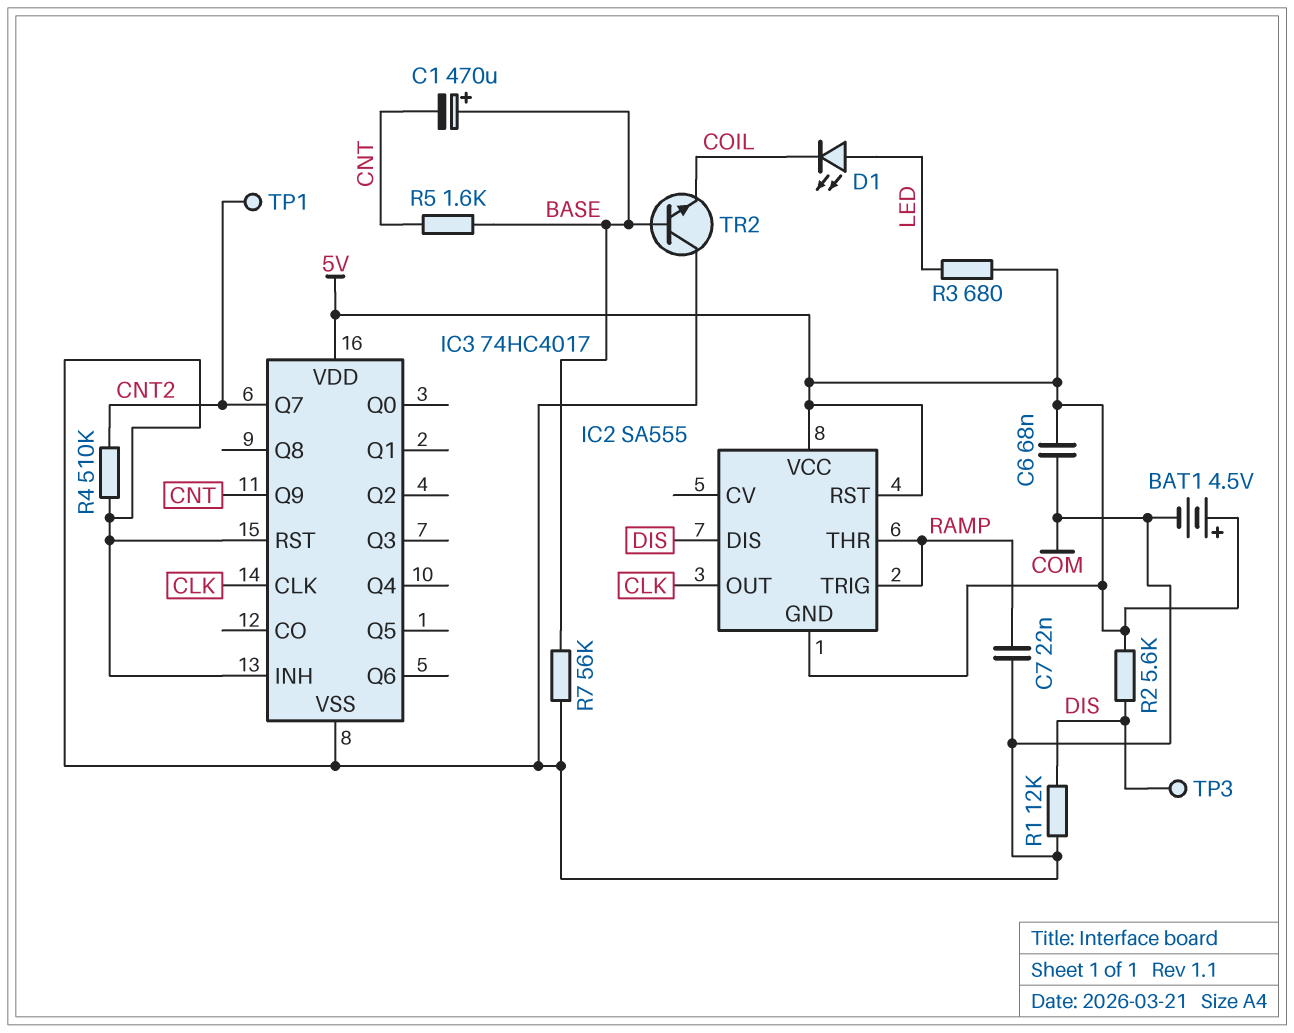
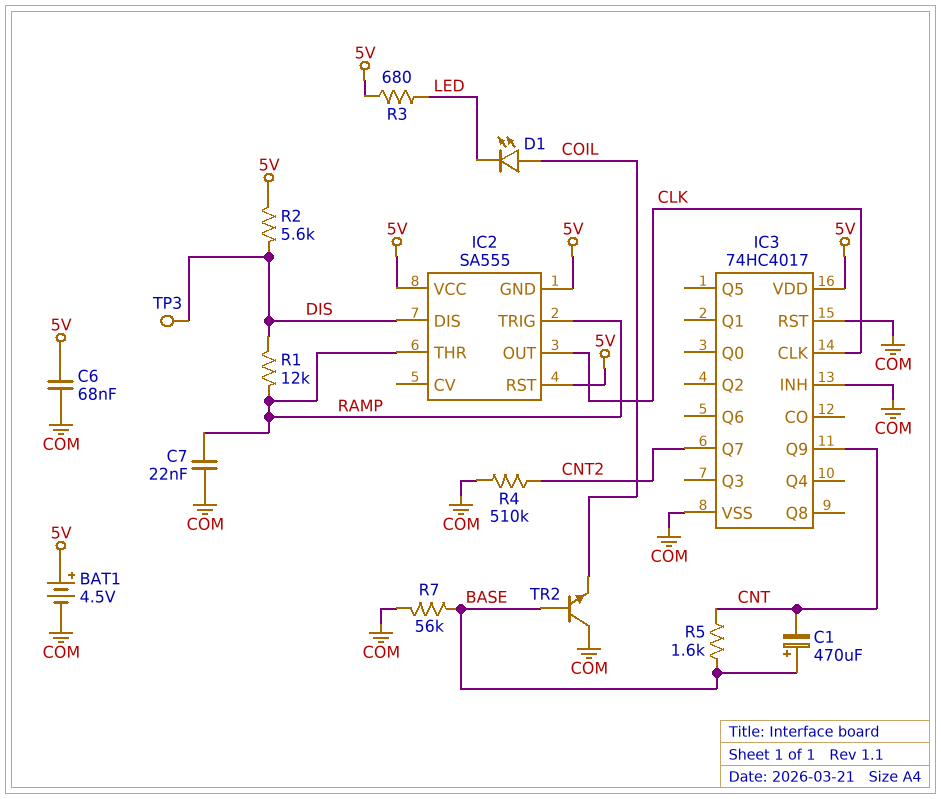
D1: LED (A LED, K COIL) -> LED (A COIL, K LED)
R1: 12k (COM, DIS) -> 12k (DIS, RAMP)
TP1: test point (CNT2) -> none

